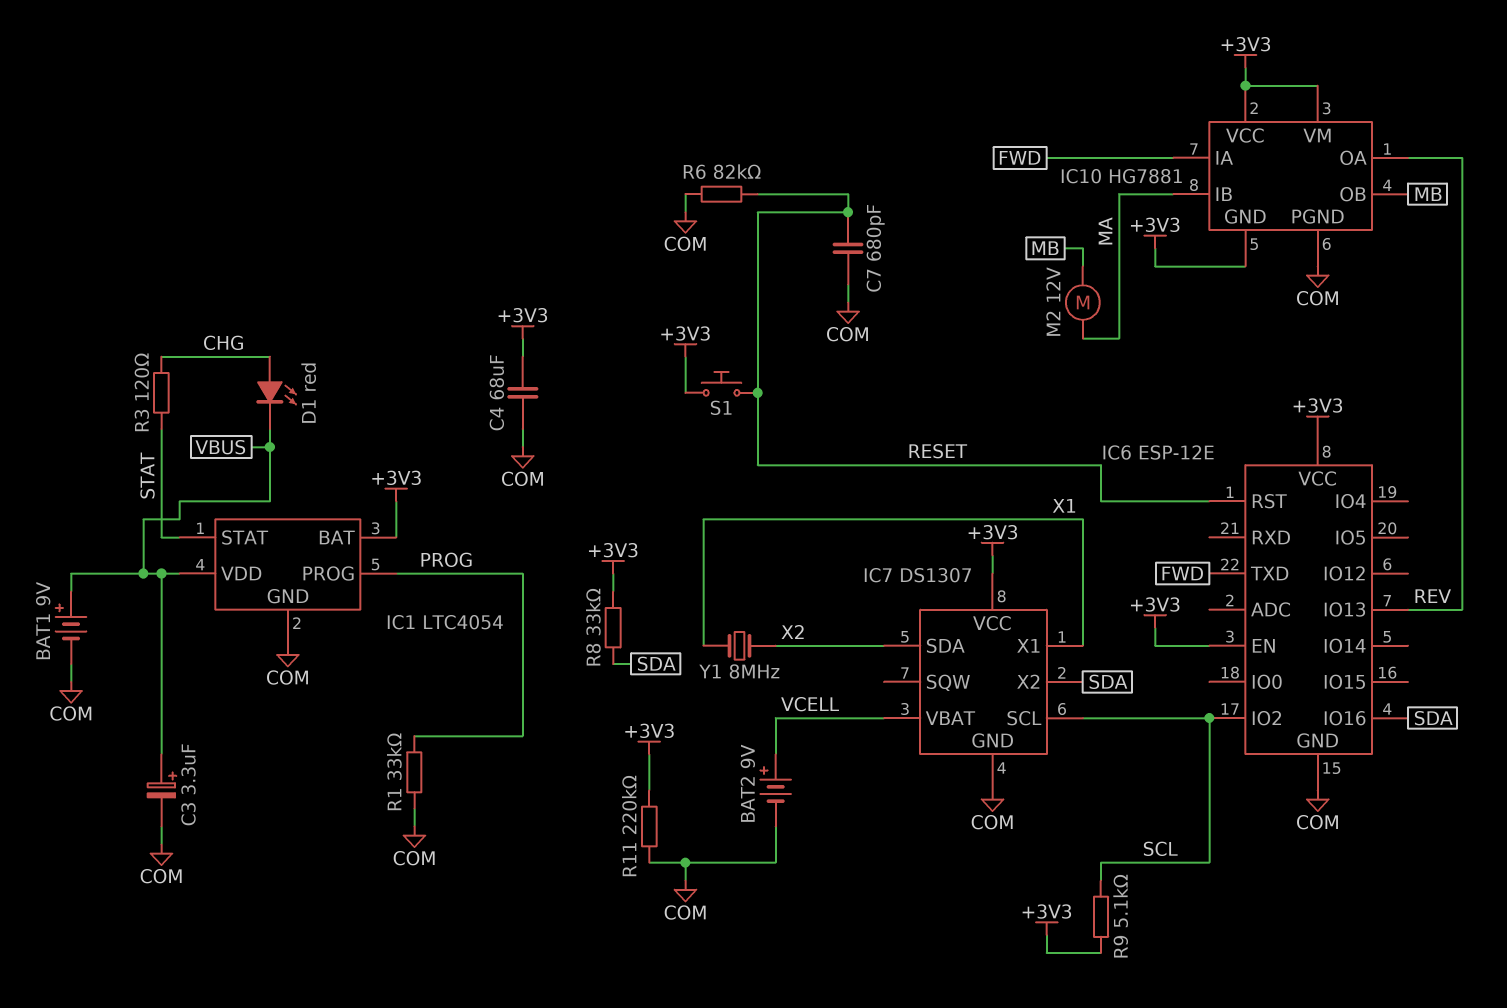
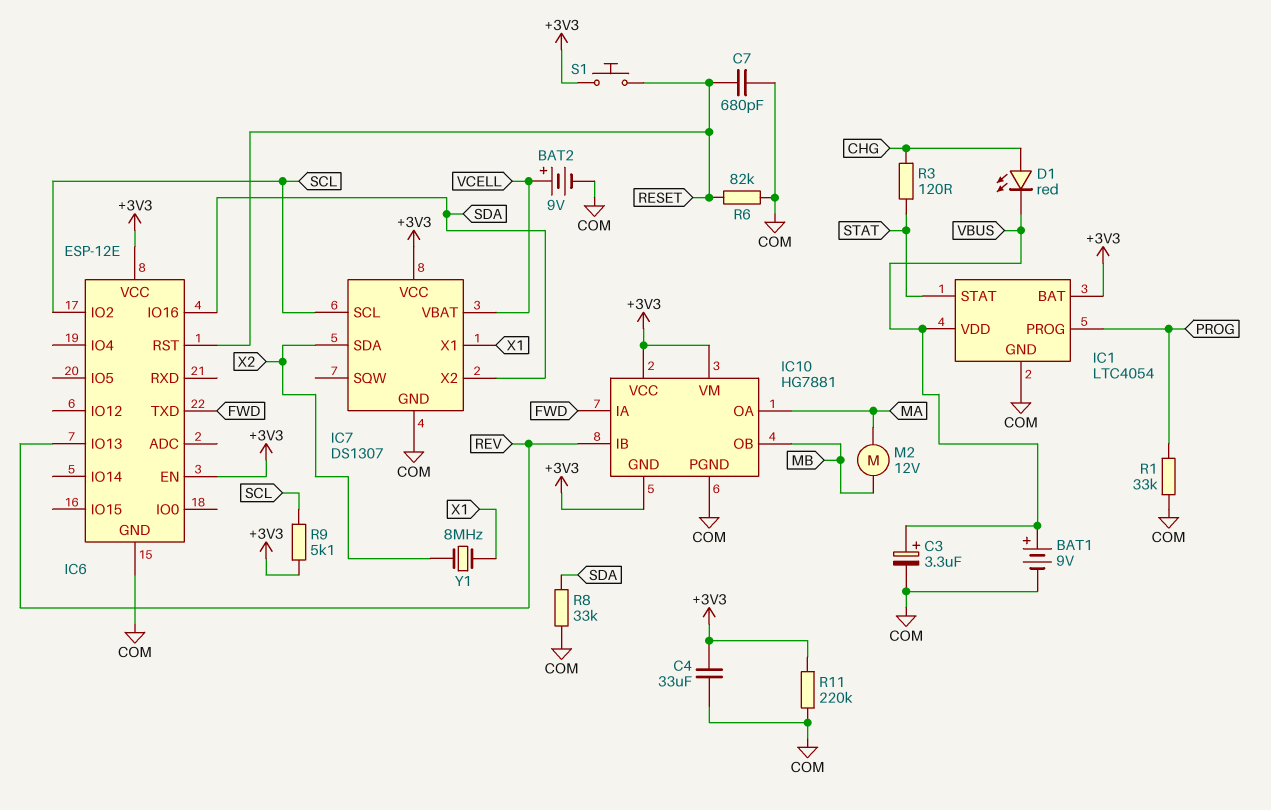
C4: 68uF (+3V3, COM) -> 33uF (+3V3, COM)
IC10 pin IB: MA -> REV
IC10 pin OA: REV -> MA
R8: 33k (+3V3, SDA) -> 33k (COM, SDA)

